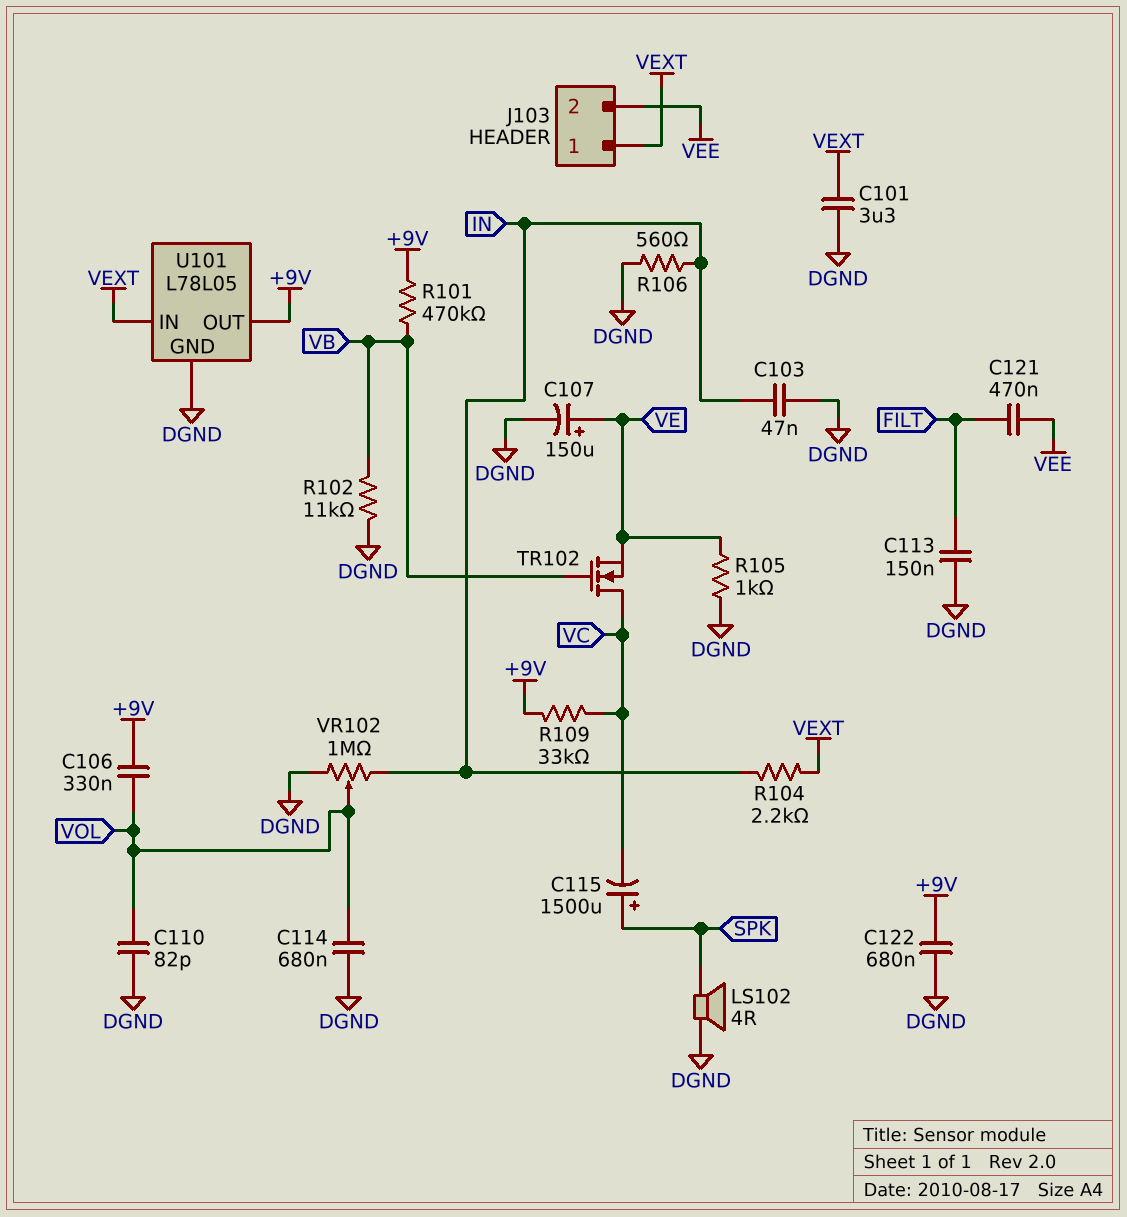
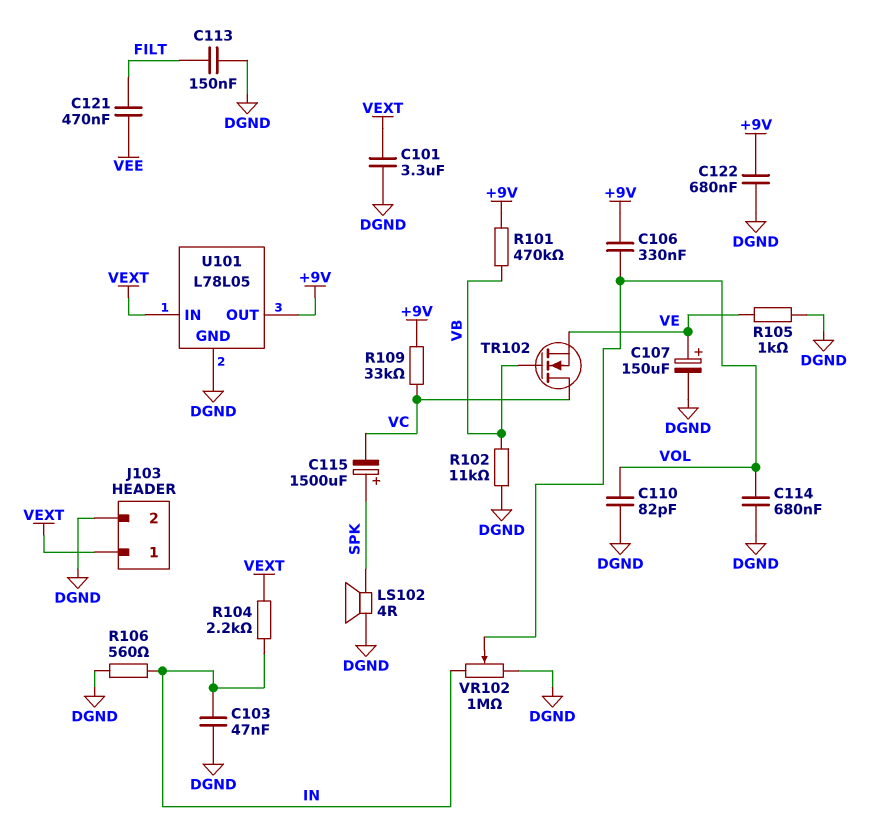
J103 pin 2: VEE -> DGND

